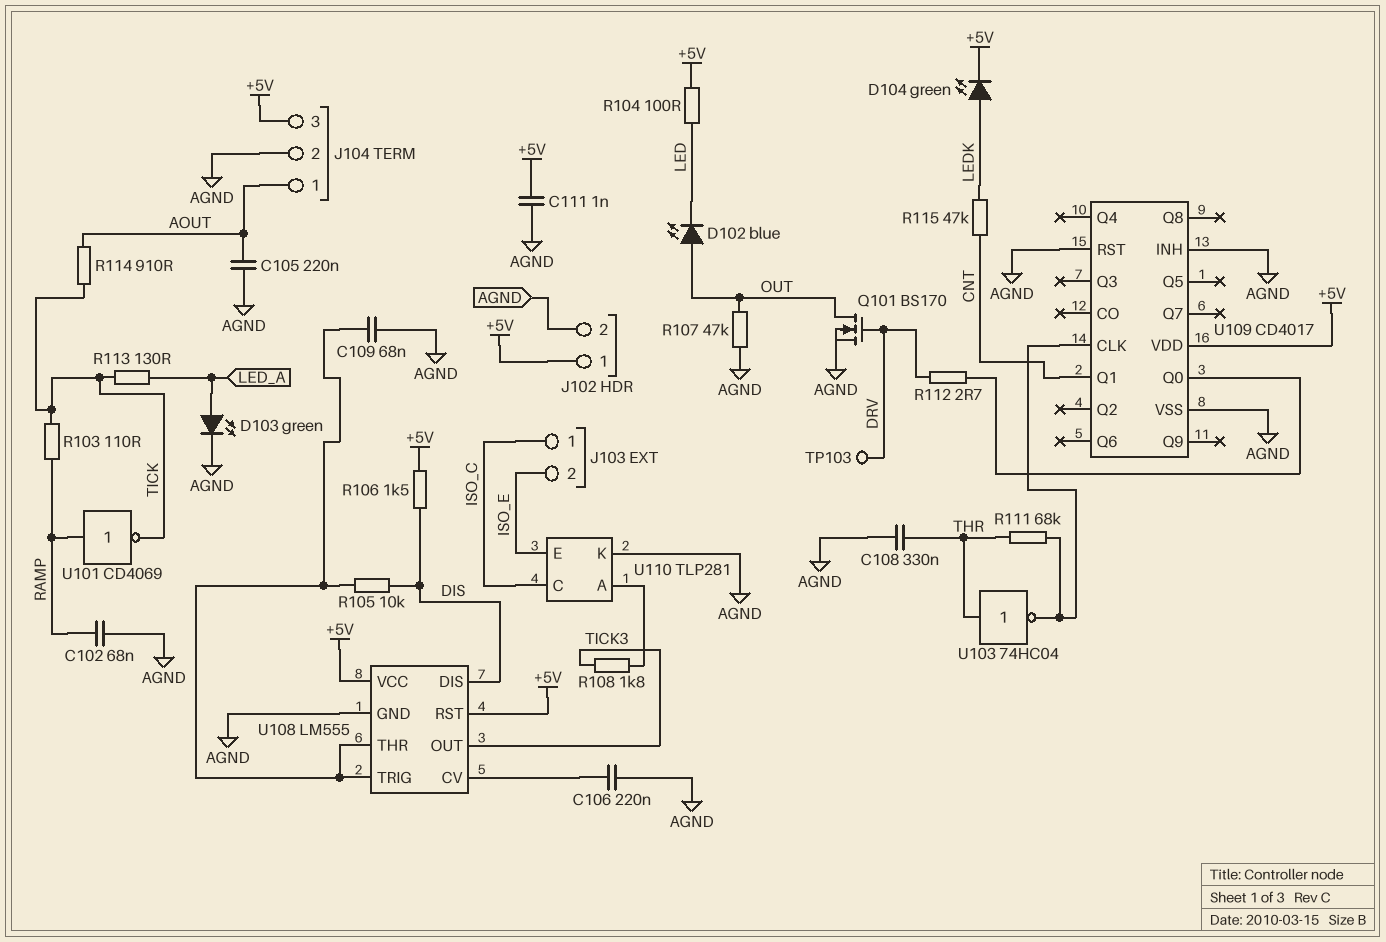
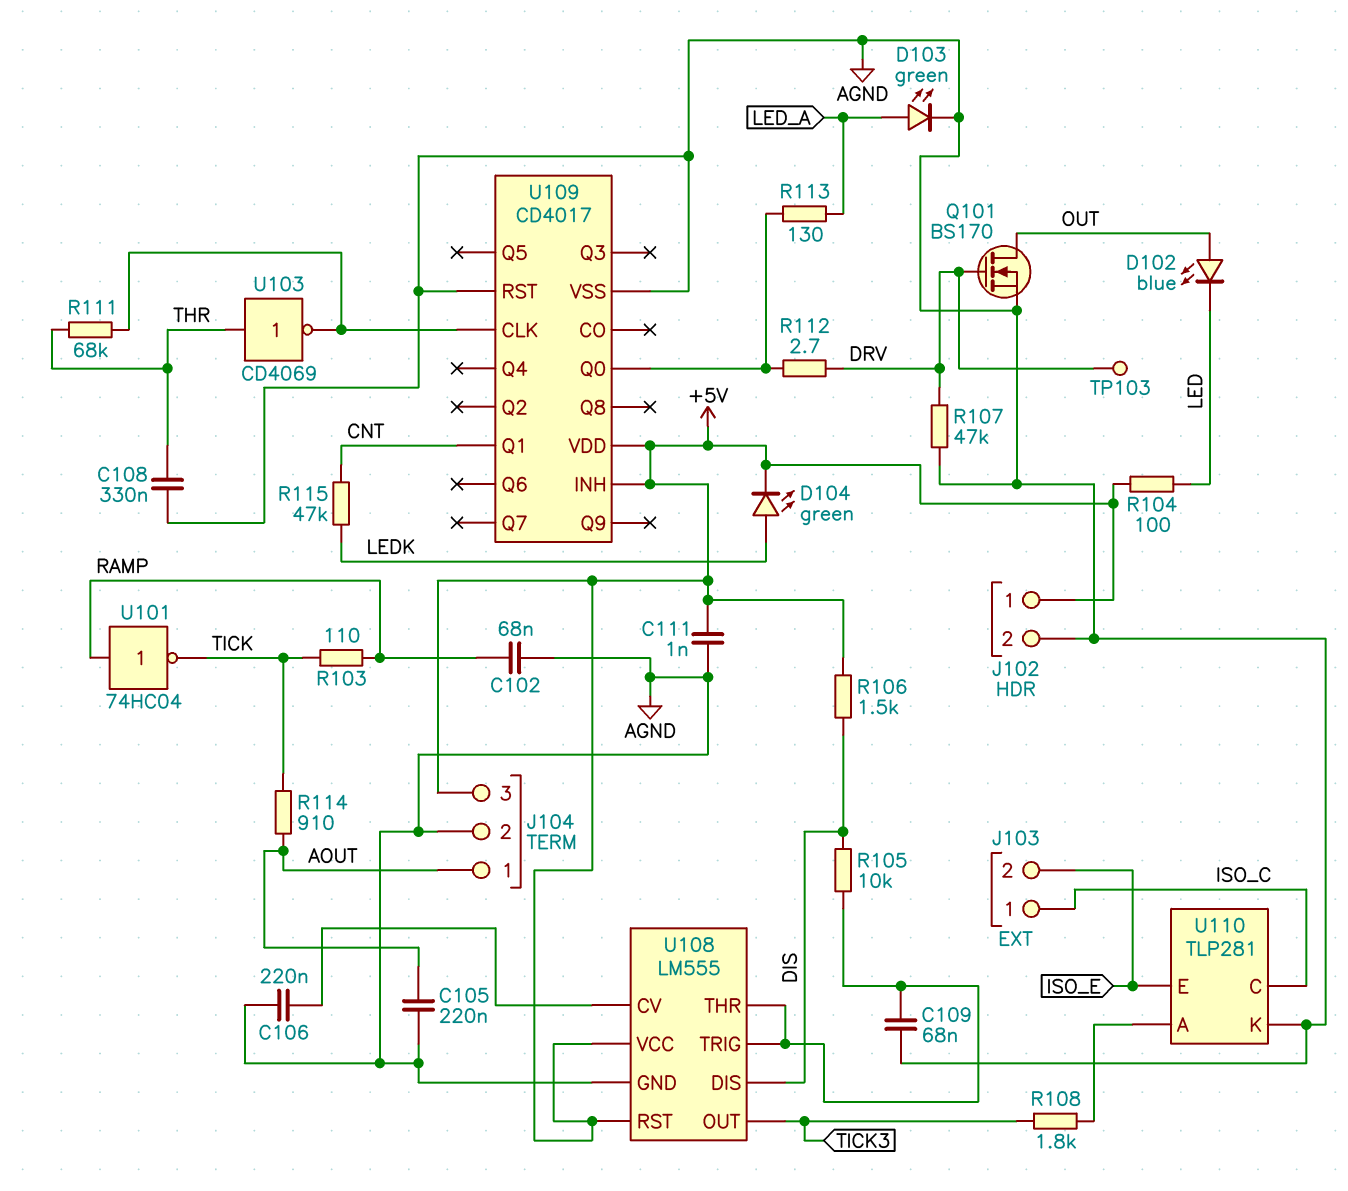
R107: 47k (AGND, OUT) -> 47k (AGND, DRV)
R113: 130 (LED_A, TICK) -> 130 (LED_A, U109/Q0)
U101: NOT CD4069 (in RAMP, out TICK) -> NOT 74HC04 (in RAMP, out TICK)
U103: NOT 74HC04 (in THR, out U109/CLK) -> NOT CD4069 (in THR, out U109/CLK)
U109 pin INH: AGND -> +5V

